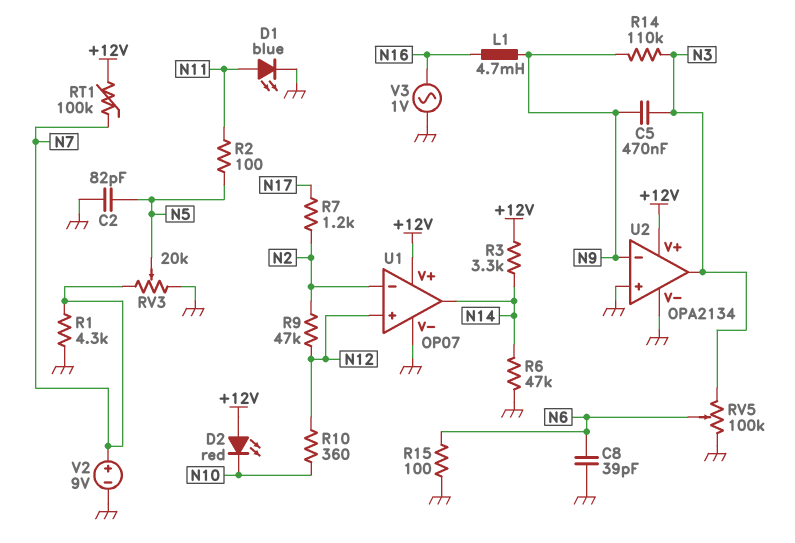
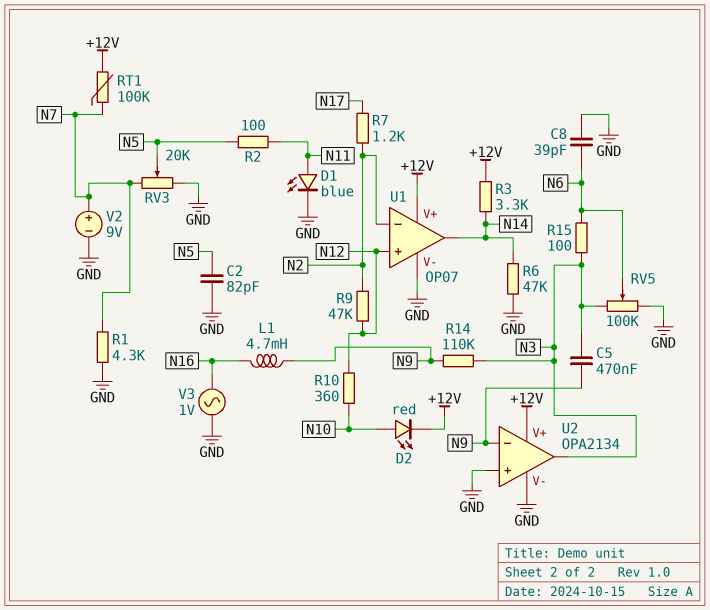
D2: LED red (A +12V, K N10) -> LED red (A N10, K +12V)
R15: 100 (GND, N6) -> 100 (N3, N6)

